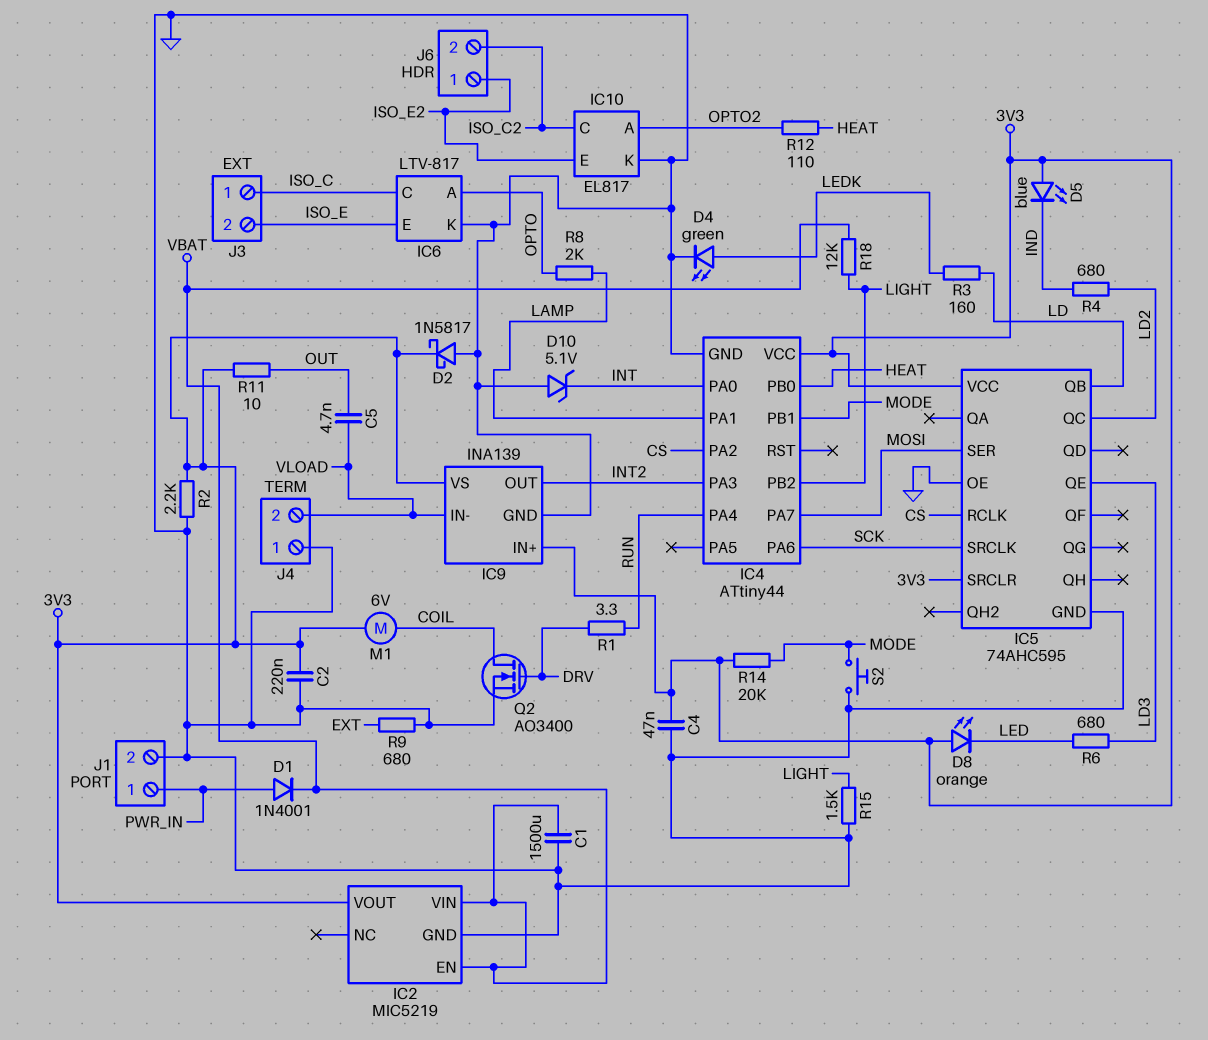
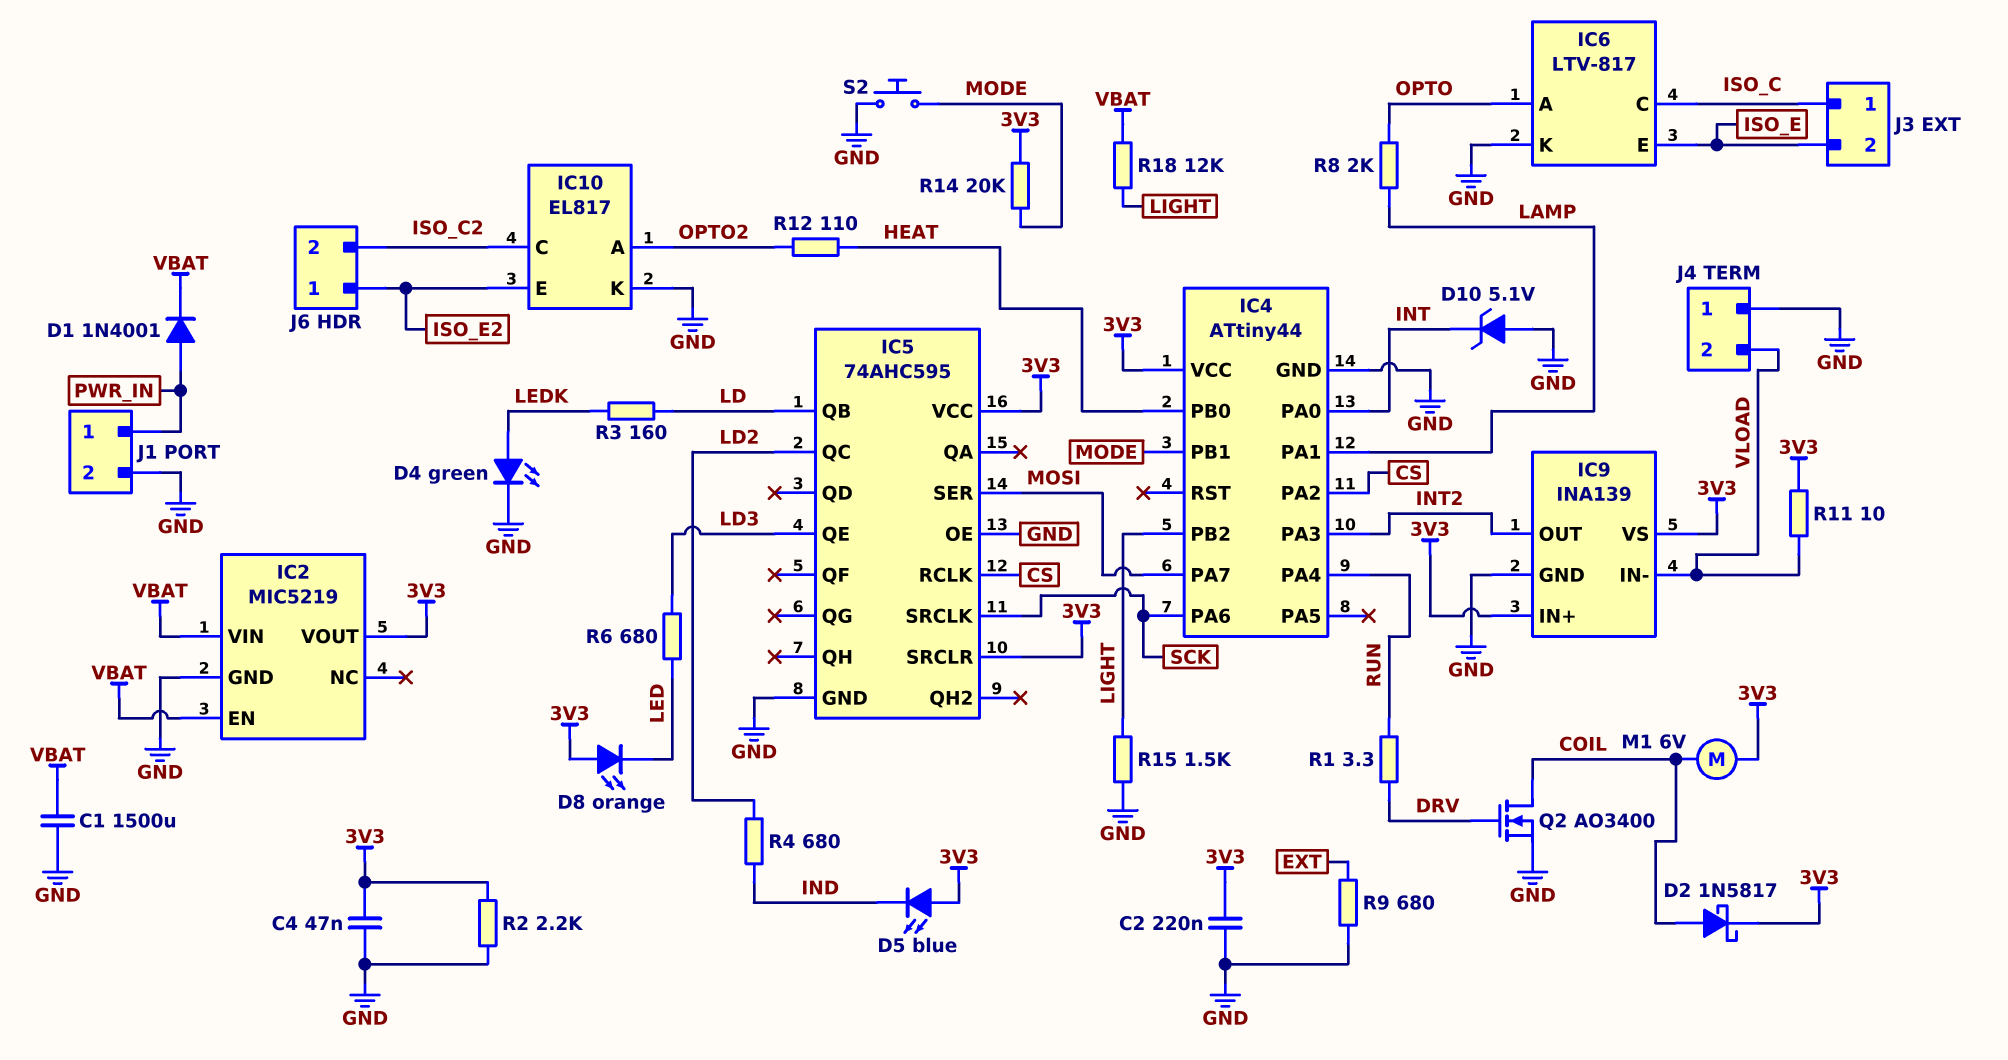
C5: 4.7nF (OUT, VLOAD) -> none
D2: schottky 1N5817 (A GND, K 3V3) -> schottky 1N5817 (A COIL, K 3V3)
R11: 10 (3V3, OUT) -> 10 (3V3, VLOAD)

